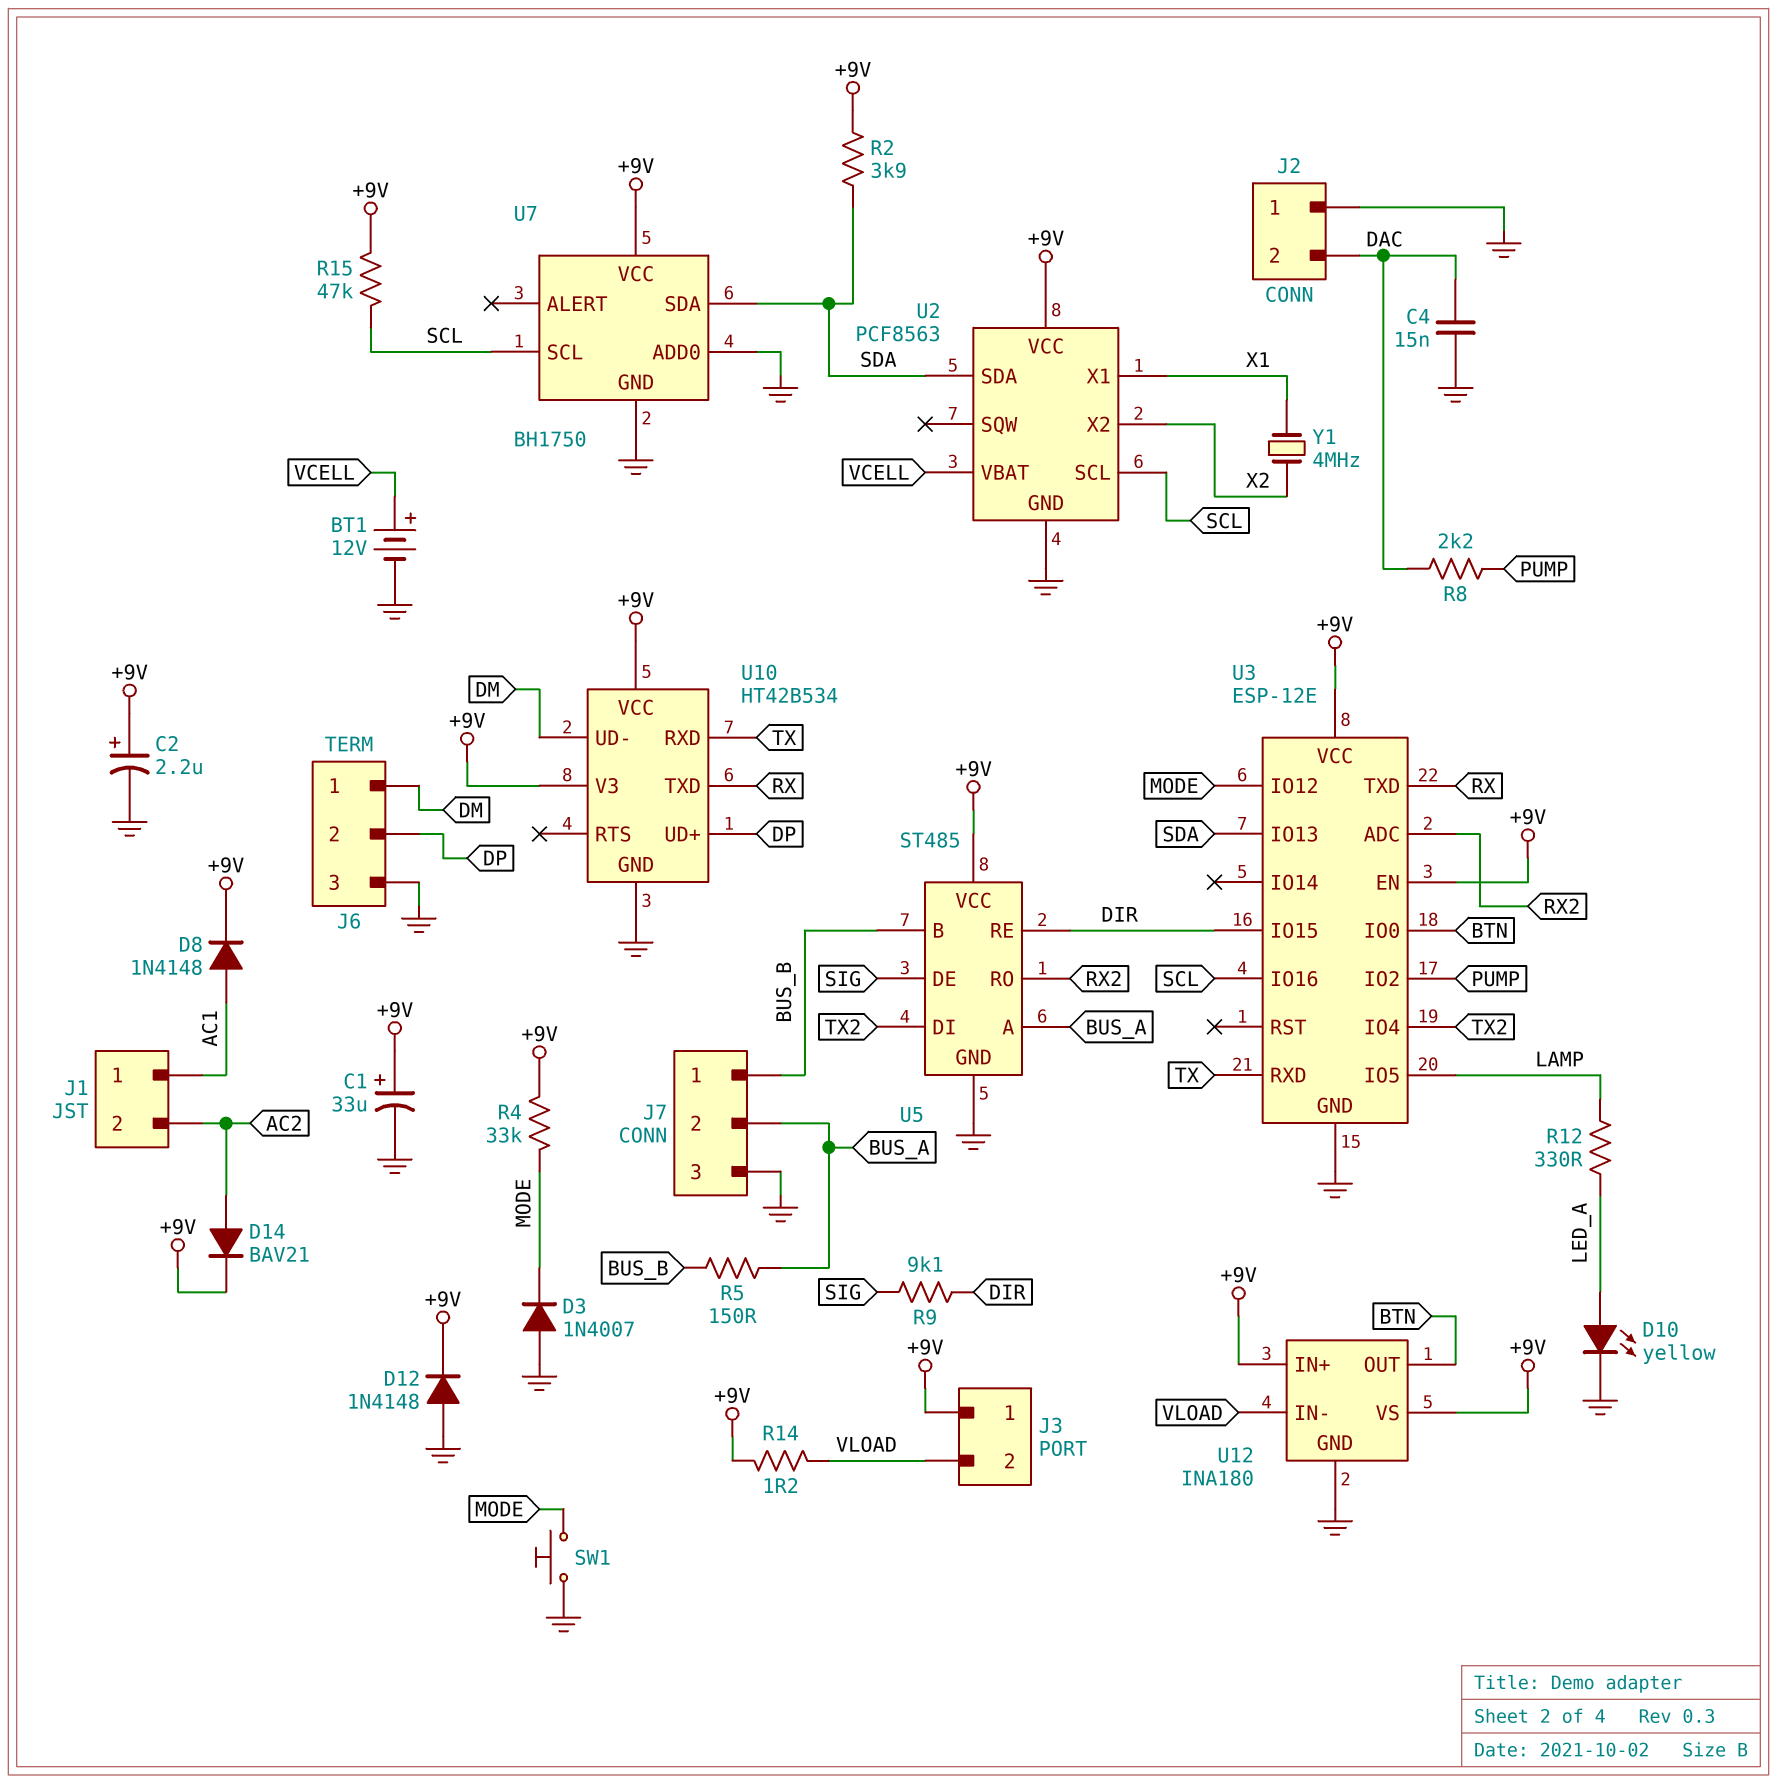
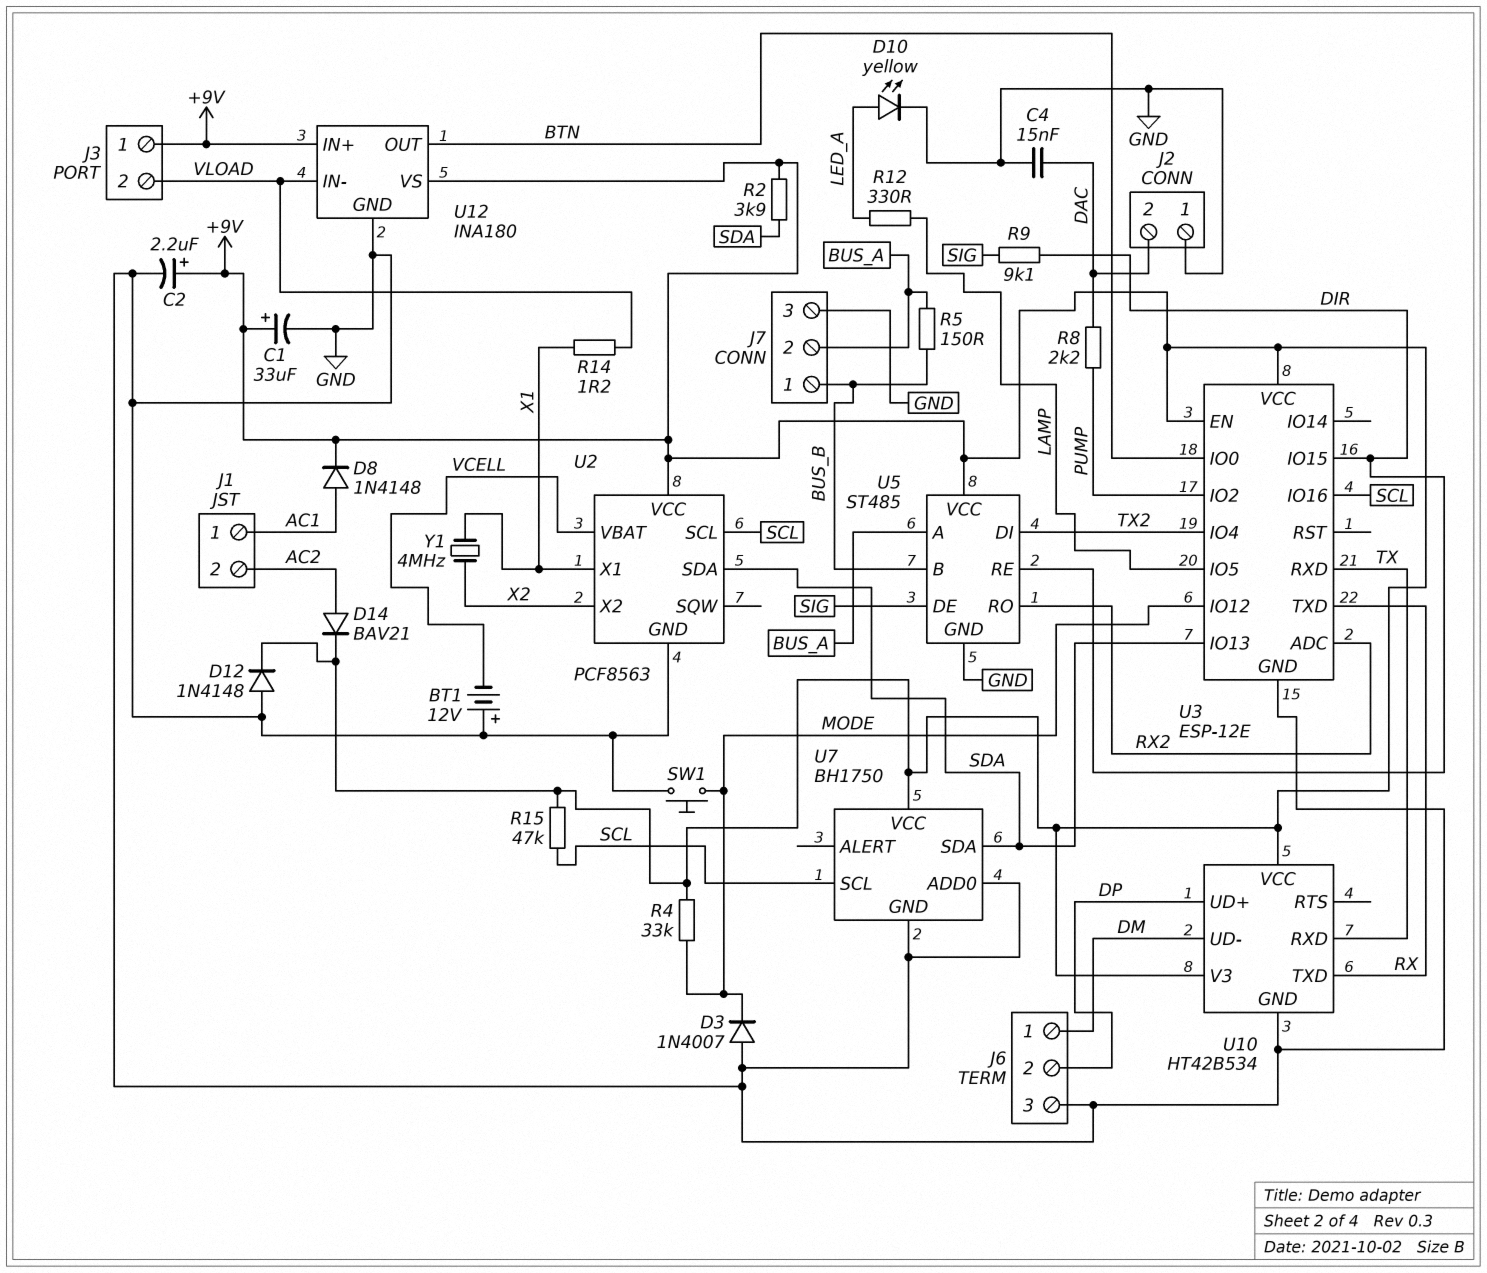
BT1: 12V (plus VCELL, minus GND) -> 12V (plus GND, minus VCELL)
R14: 1.2 (+9V, VLOAD) -> 1.2 (VLOAD, X1)

